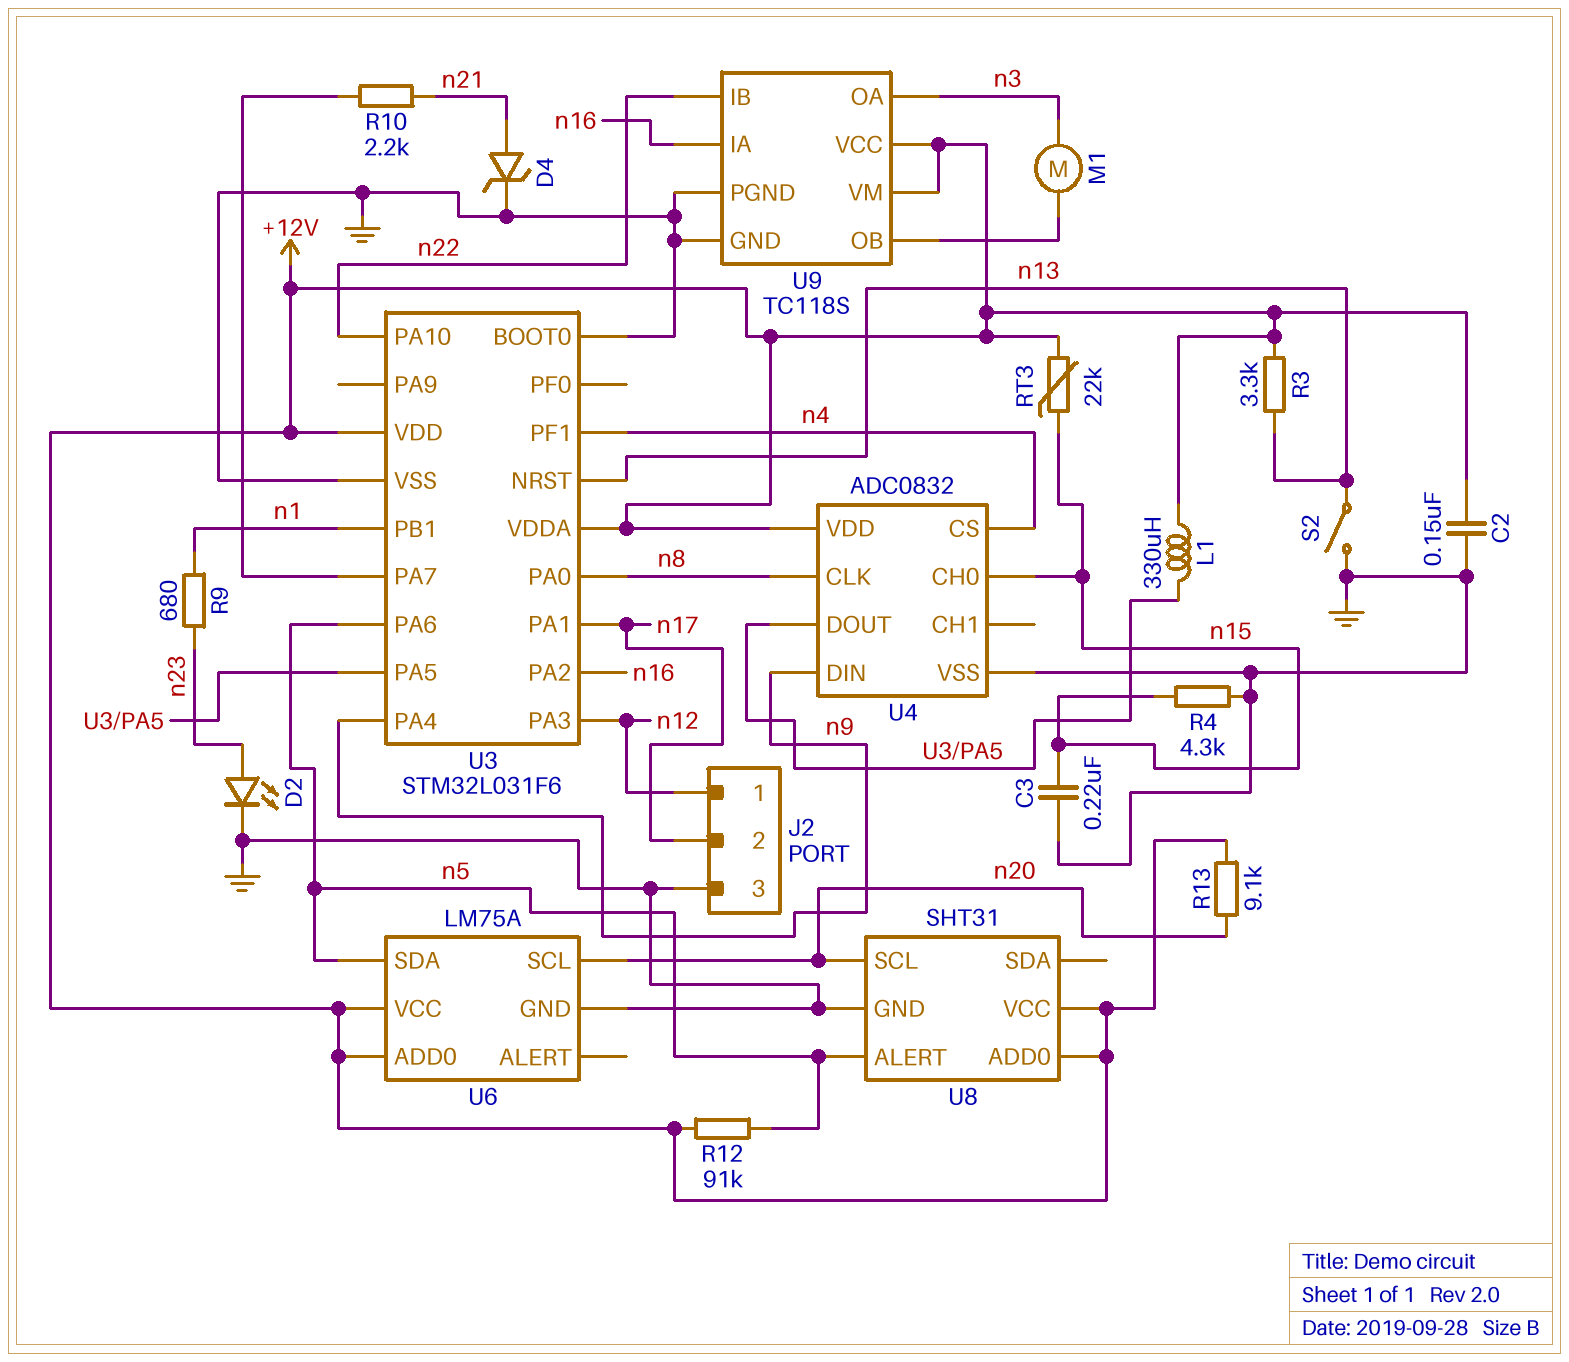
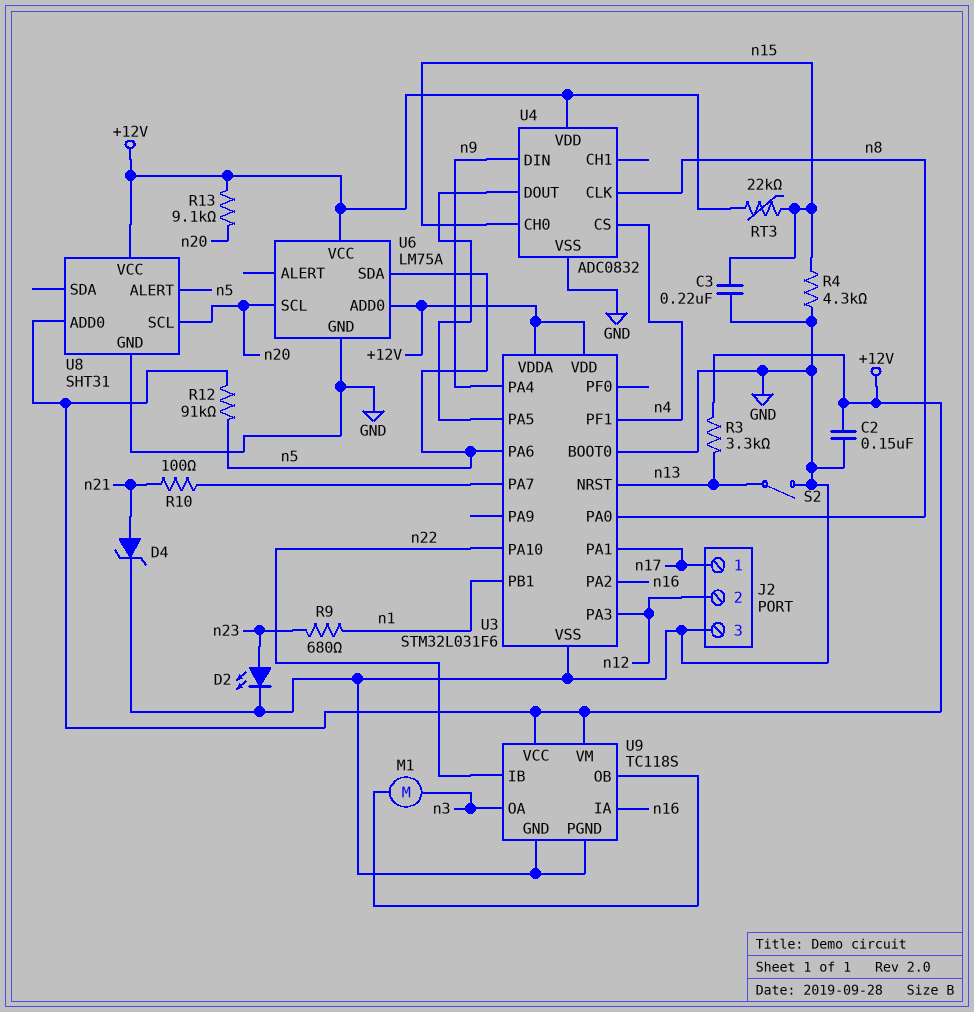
J2 pin 1: n12 -> n17
J2 pin 2: n17 -> n12
L1: 330uH (+12V, U3/PA5) -> none
R10: 2.2k (U3/PA7, n21) -> 100 (U3/PA7, n21)

